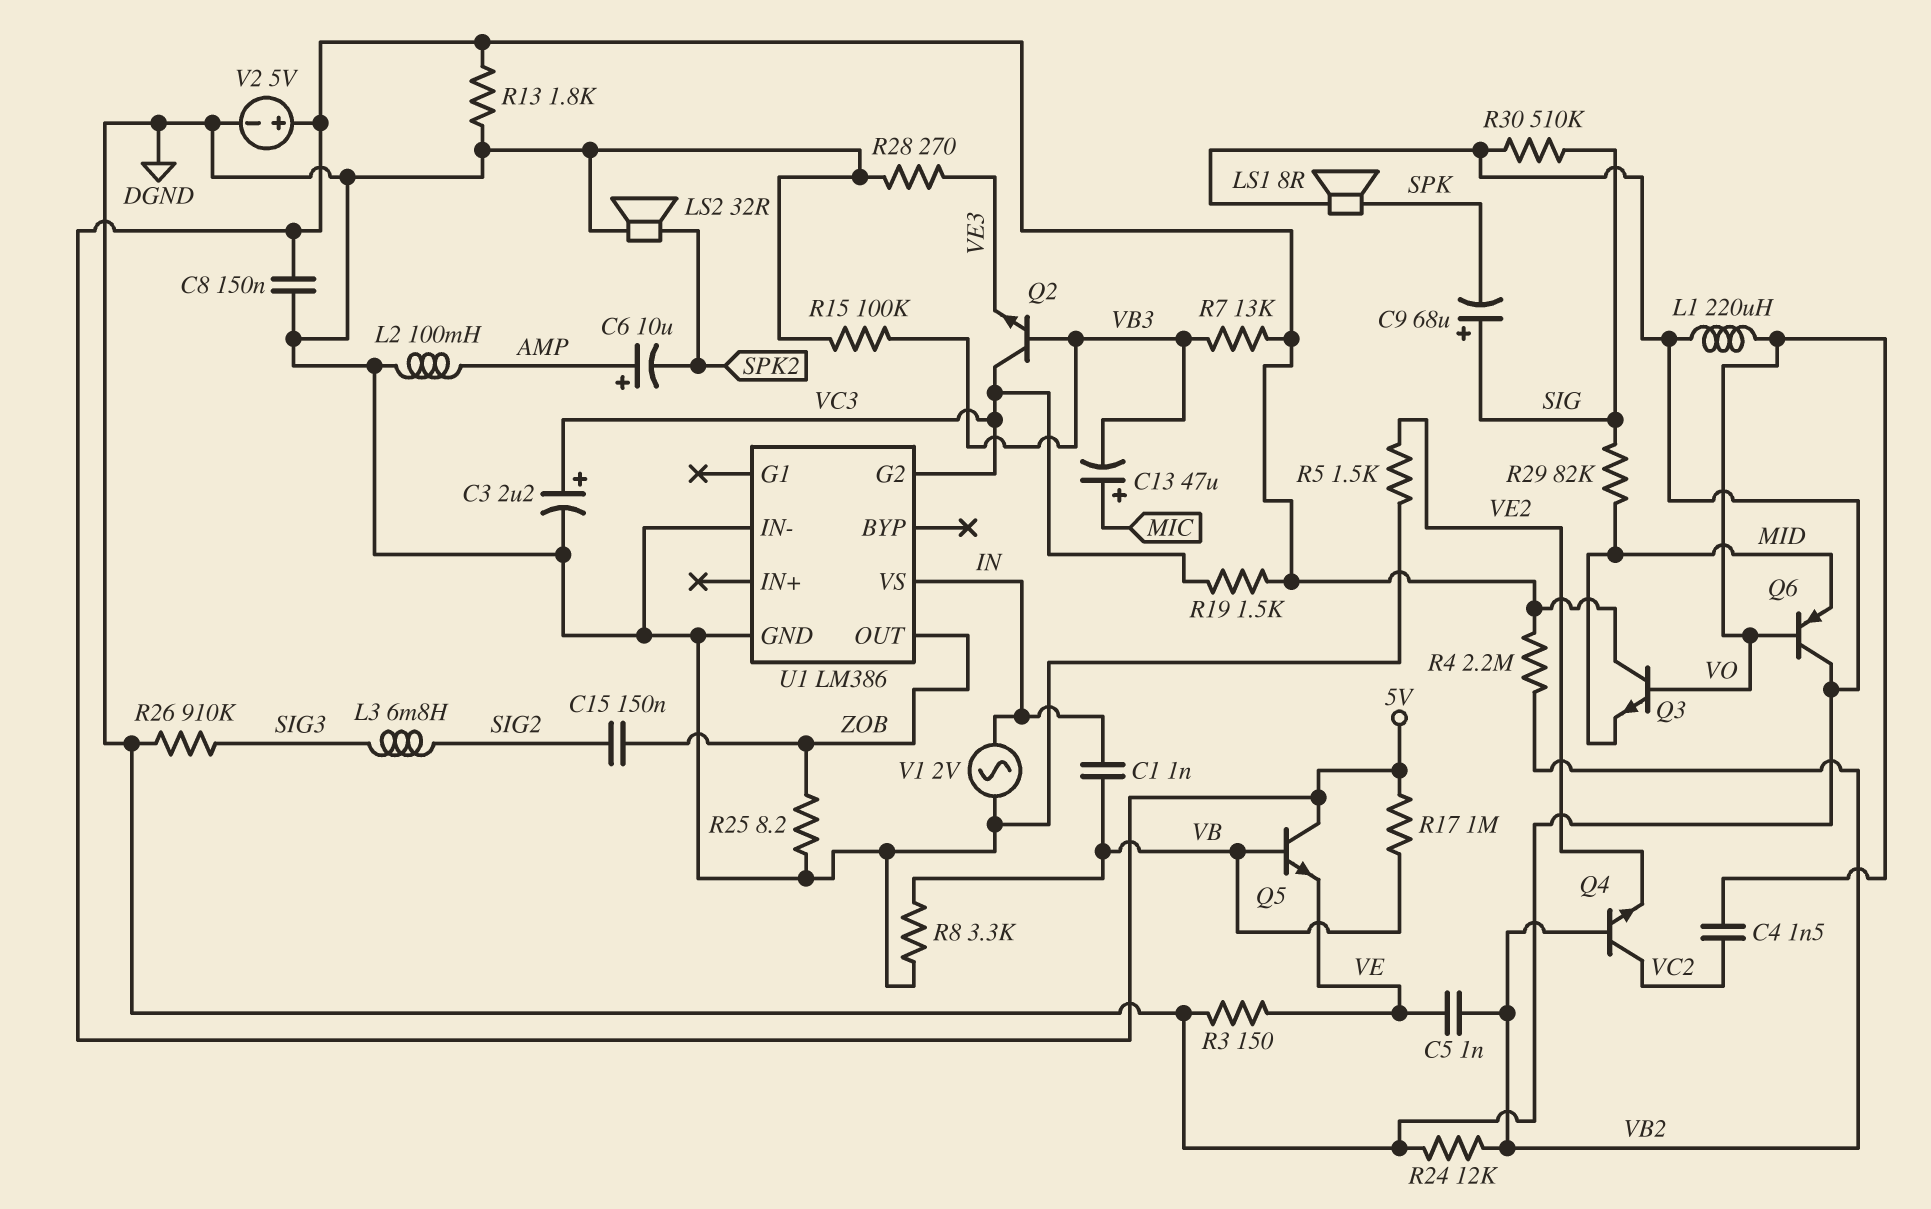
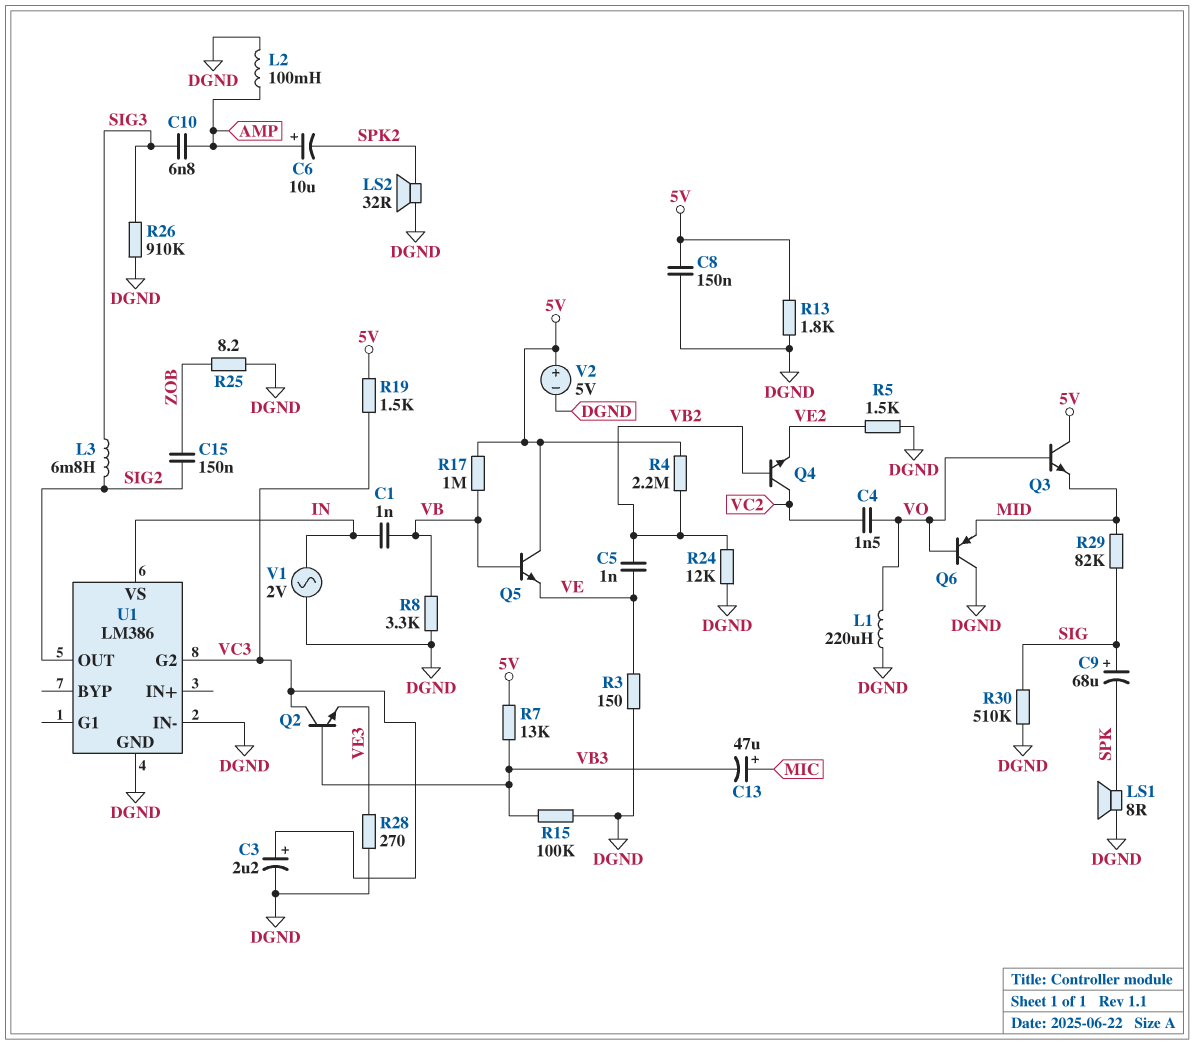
C10: none -> 6.8nF (AMP, SIG3)
U1 pin OUT: ZOB -> SIG2

